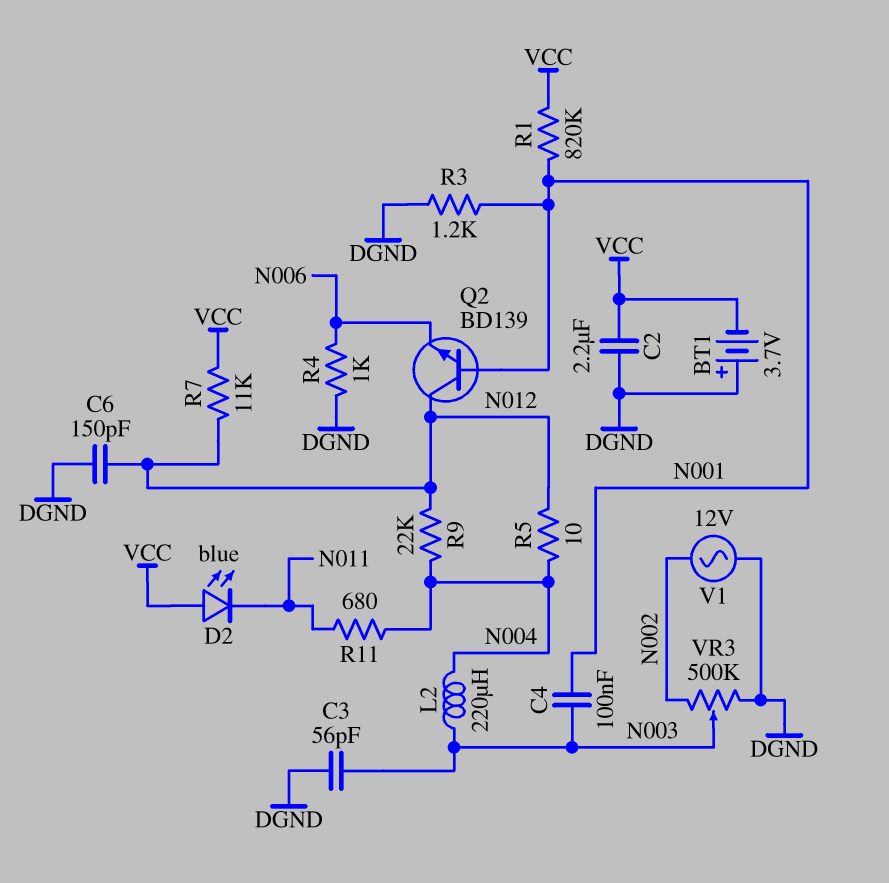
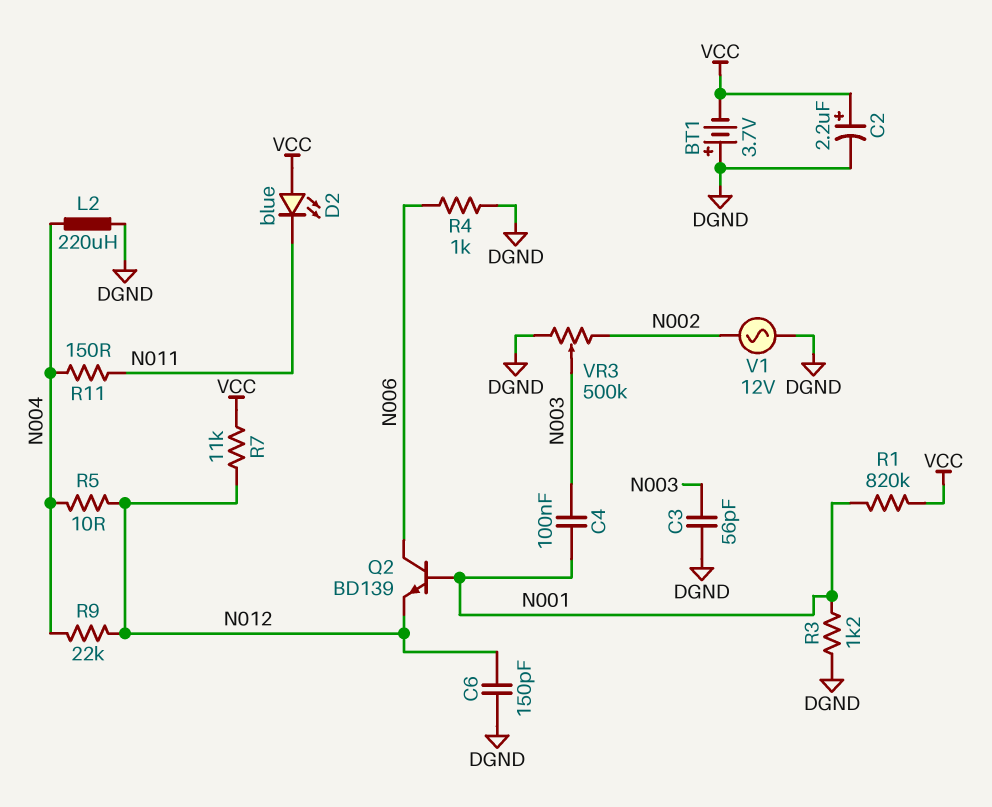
C2: 2.2uF (DGND, VCC) -> 2.2uF (plus VCC, minus DGND)
L2: 220uH (N003, N004) -> 220uH (DGND, N004)
Q2: NPN BD139 (B N001, C N012, E N006) -> NPN BD139 (B N001, C N006, E N012)
R11: 680 (N004, N011) -> 150 (N004, N011)

